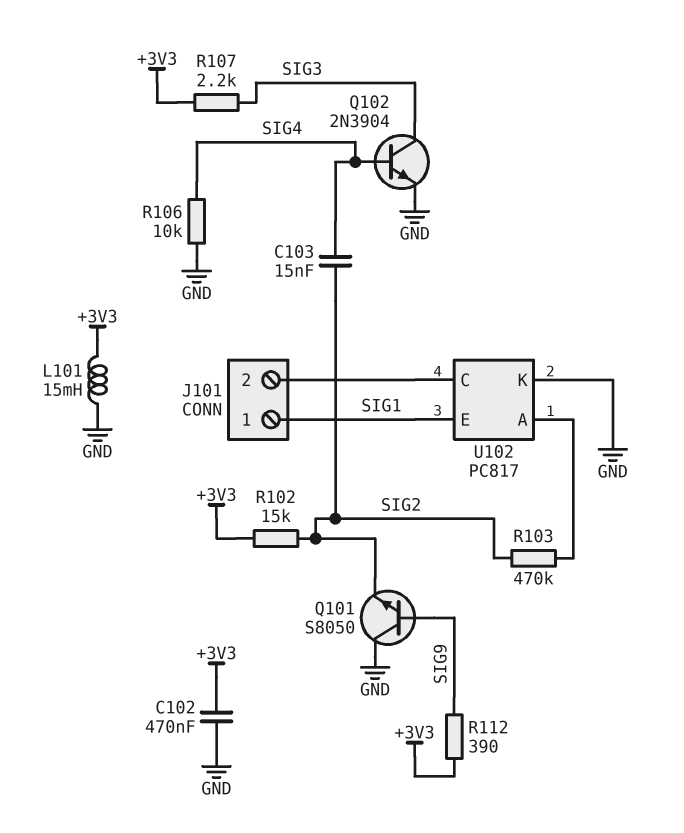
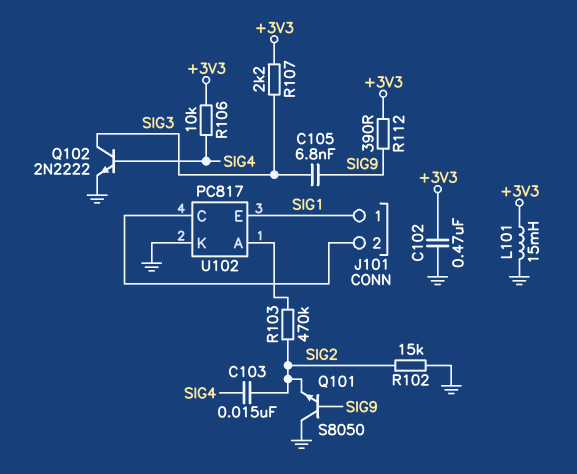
C105: none -> 6.8nF (SIG3, SIG9)
Q102: NPN 2N3904 (B SIG4, C SIG3, E GND) -> NPN 2N2222 (B SIG4, C SIG3, E GND)
R102: 15k (+3V3, SIG2) -> 15k (GND, SIG2)
R106: 10k (GND, SIG4) -> 10k (+3V3, SIG4)

